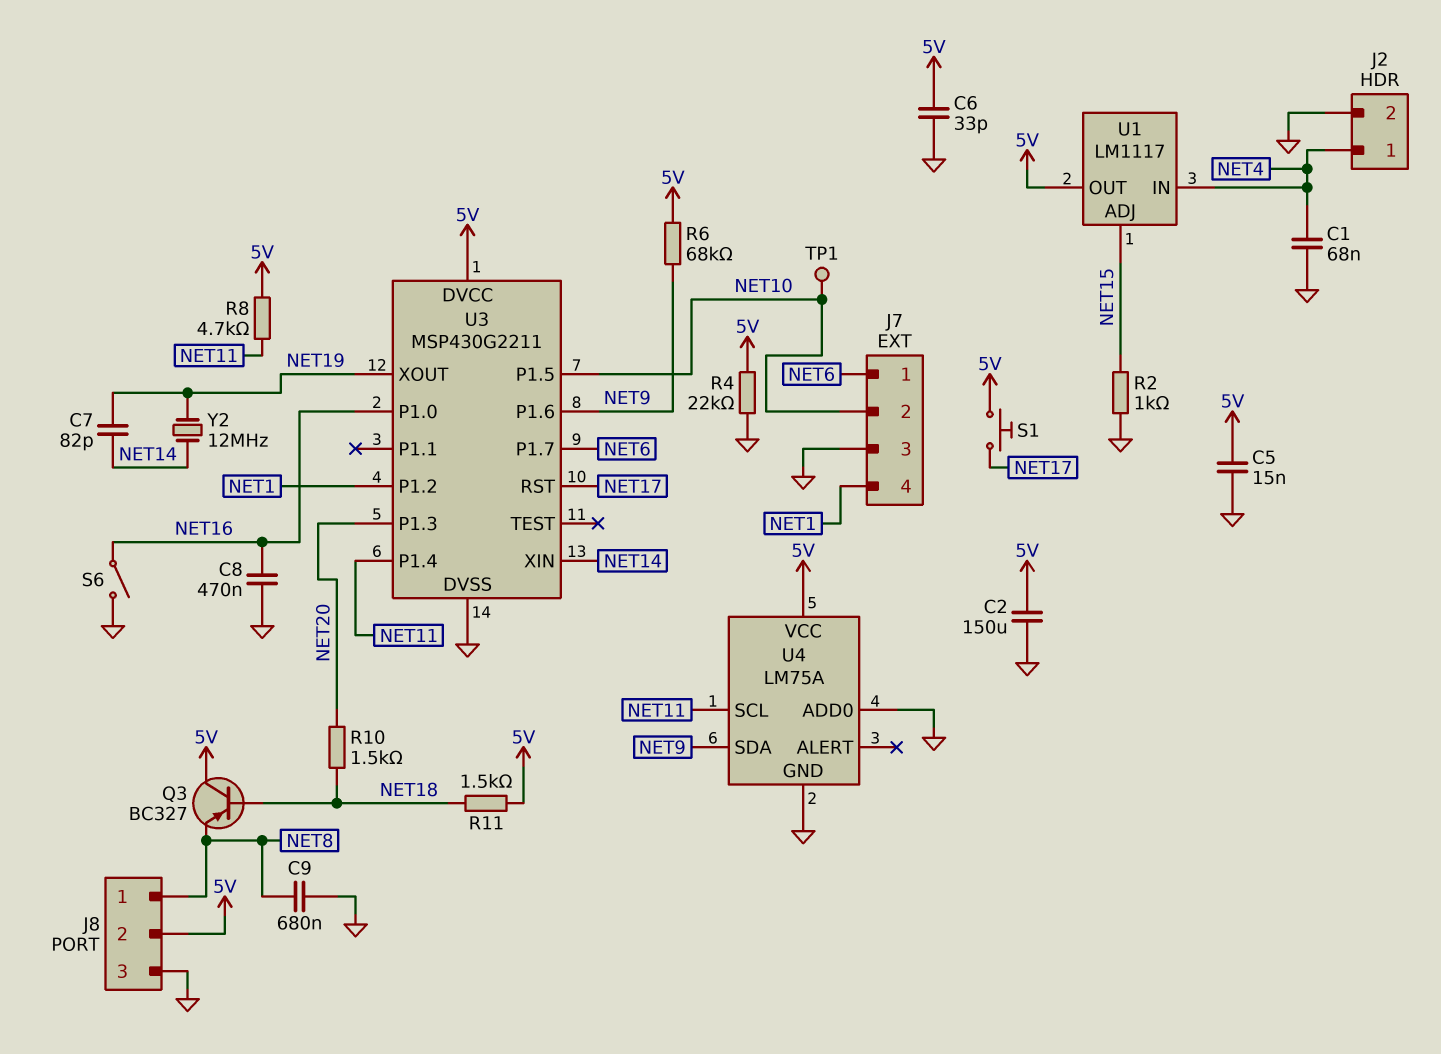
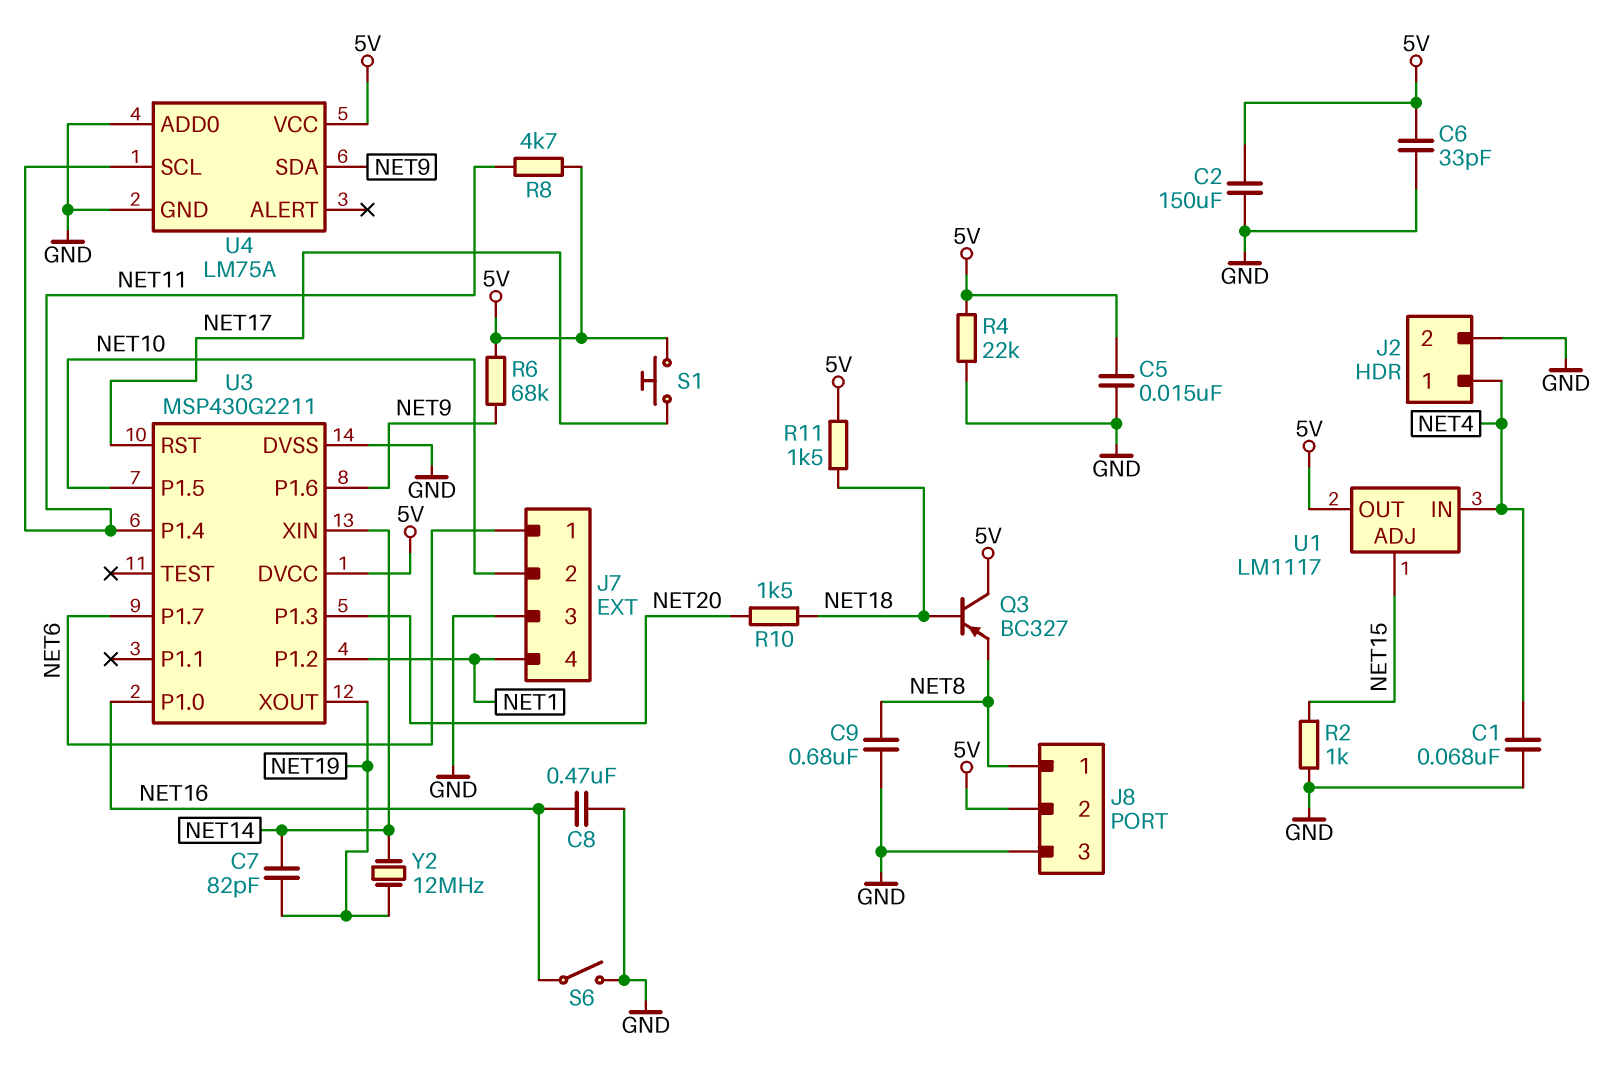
TP1: test point (NET10) -> none

